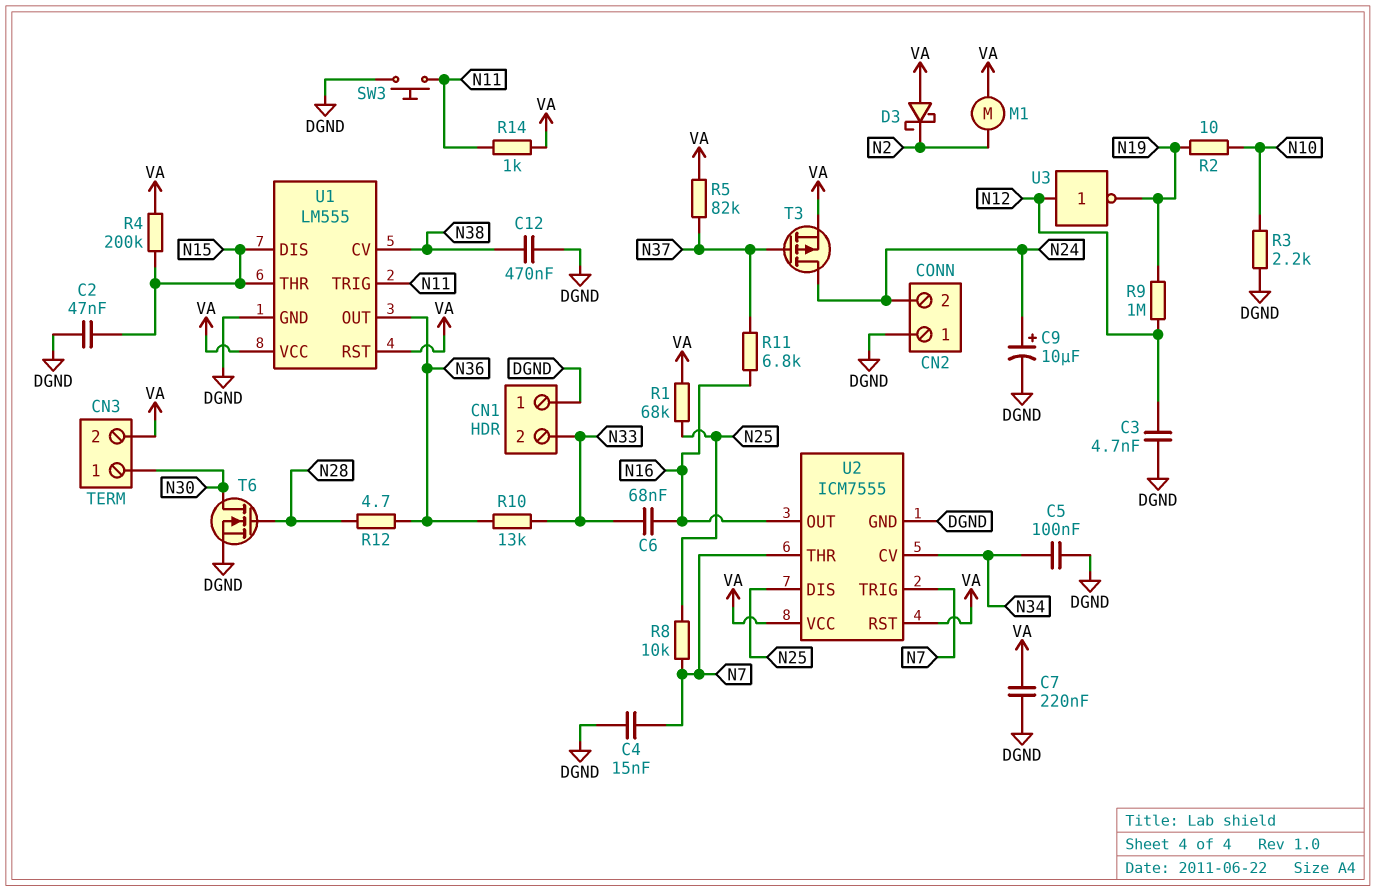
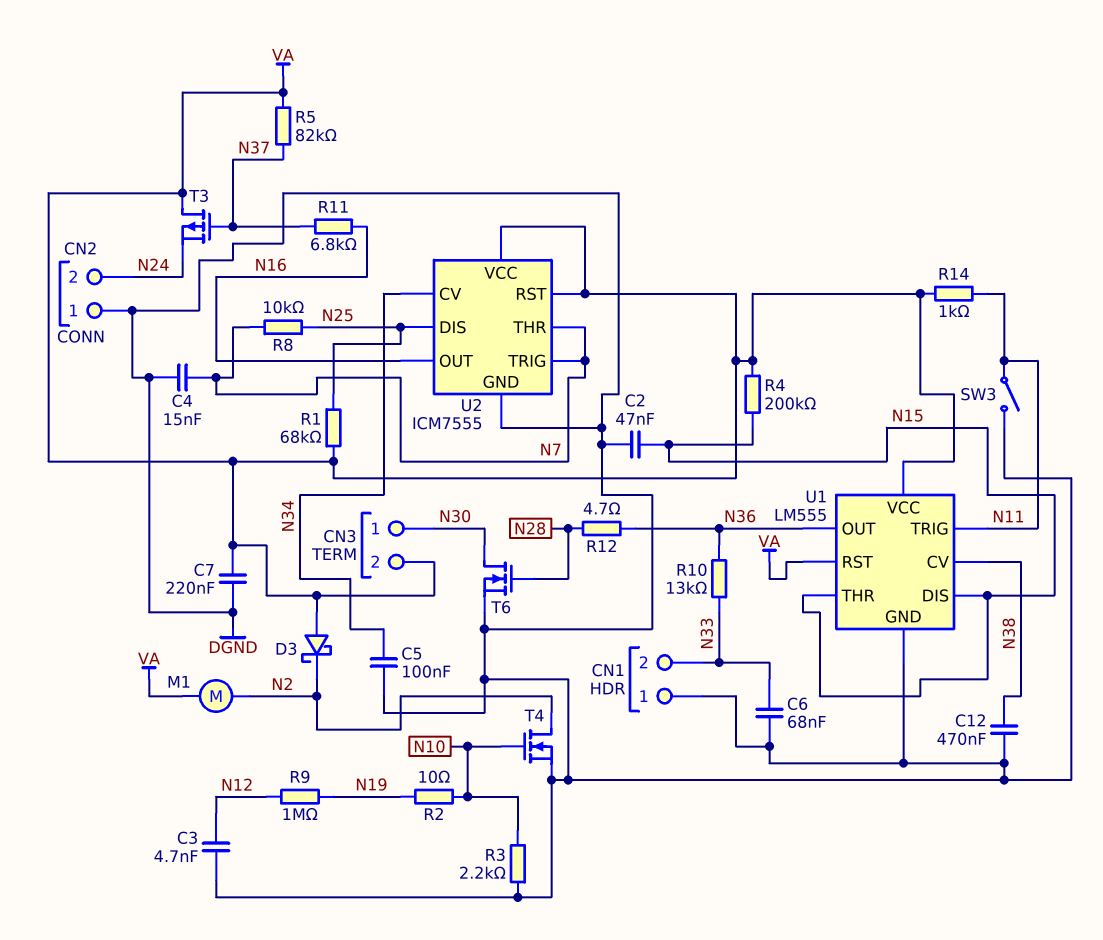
C6: 68nF (N16, N33) -> 68nF (DGND, N33)
C9: 10uF (plus N24, minus DGND) -> none
SW3: button (DGND, N11) -> switch (DGND, N11)
T3: PMOS (G N37, D N24, S VA) -> PMOS (G N37, D VA, S N24)
T4: none -> NMOS (G N10, D N2, S DGND)
U3: NOT (in N12, out N19) -> none

